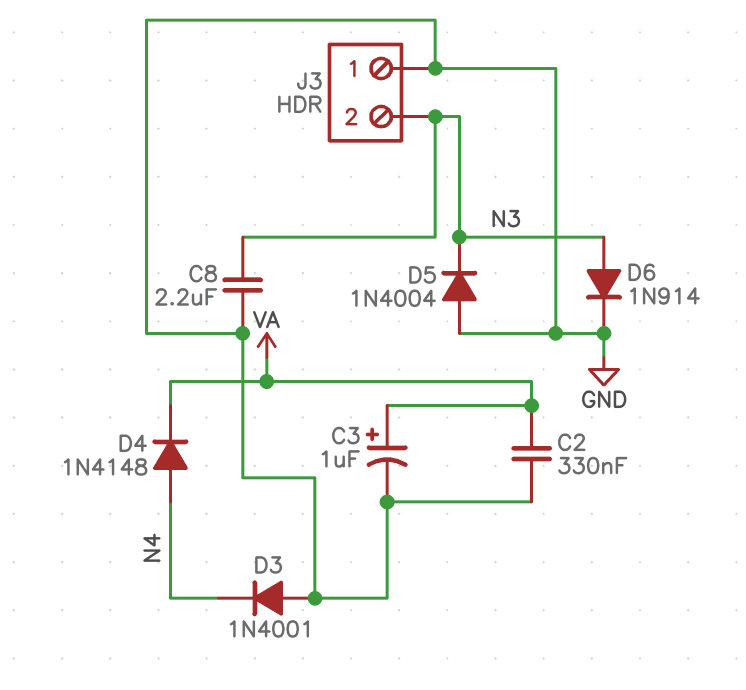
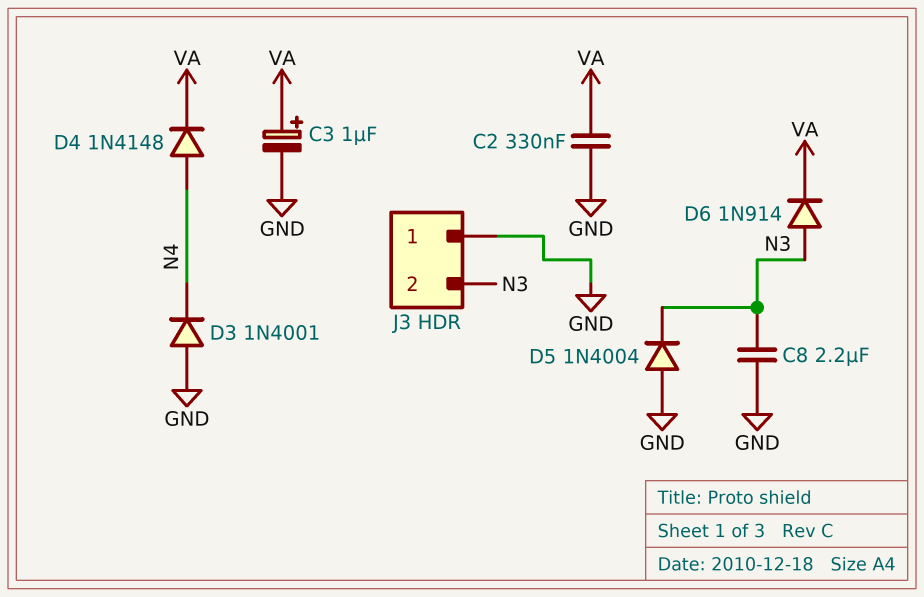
D6: diode 1N914 (A N3, K GND) -> diode 1N914 (A N3, K VA)

